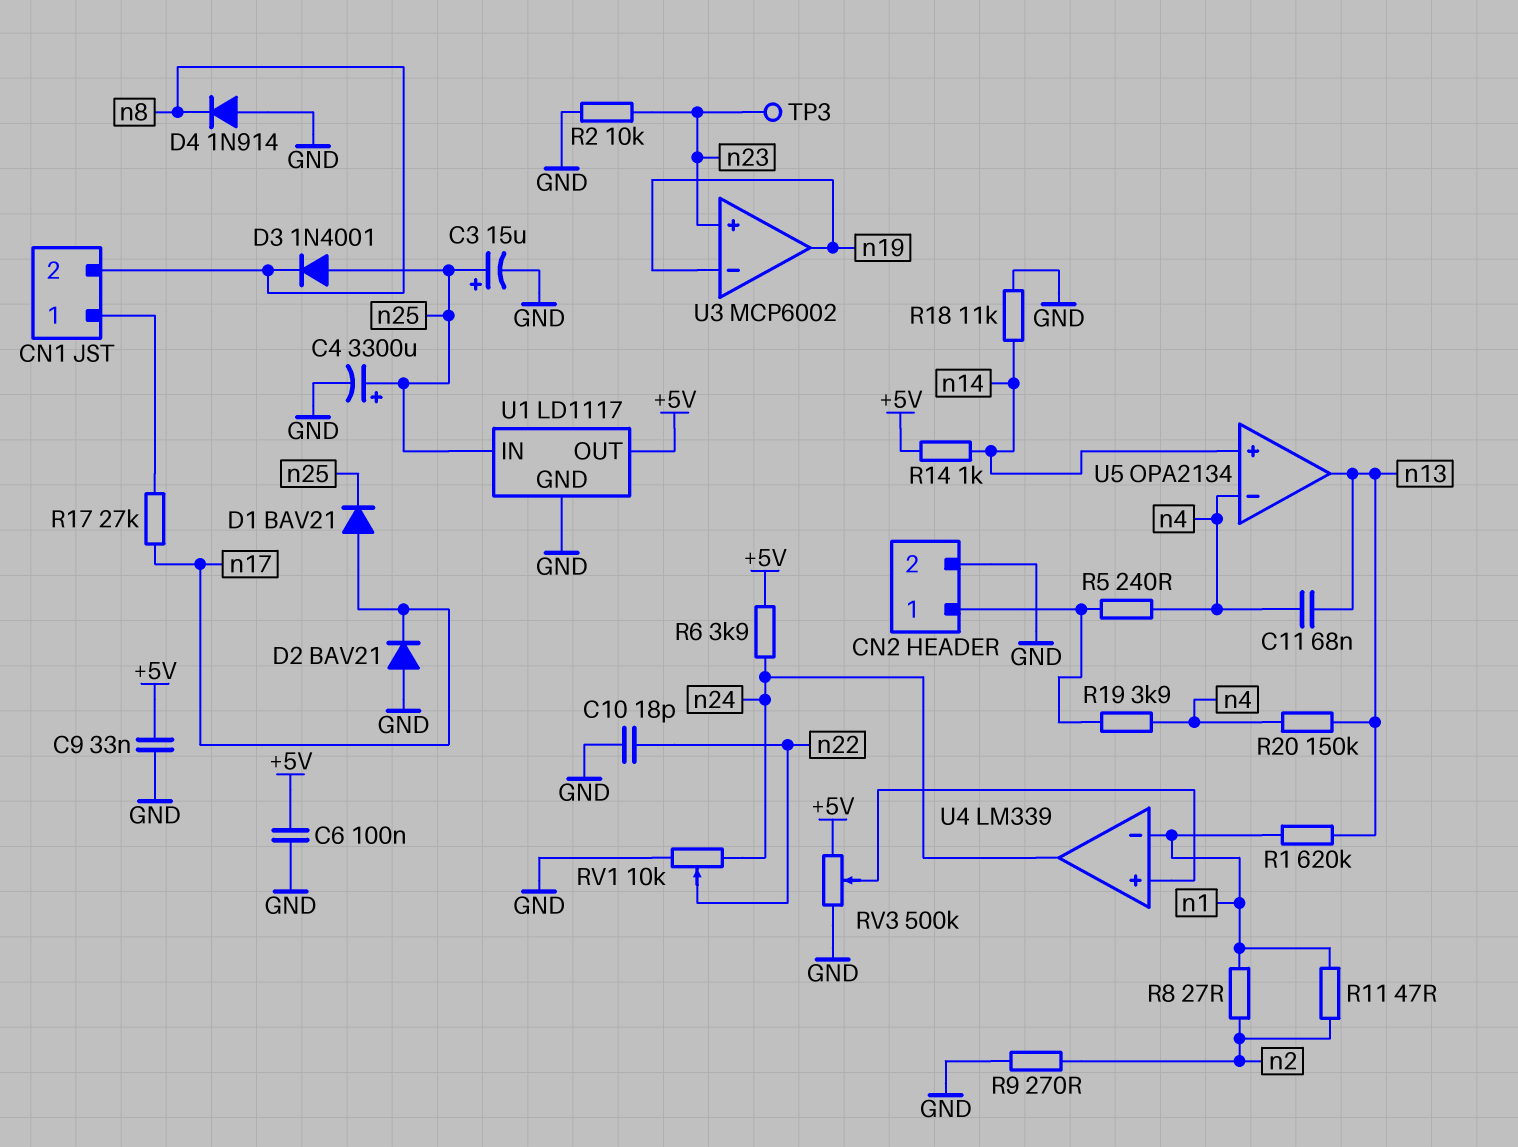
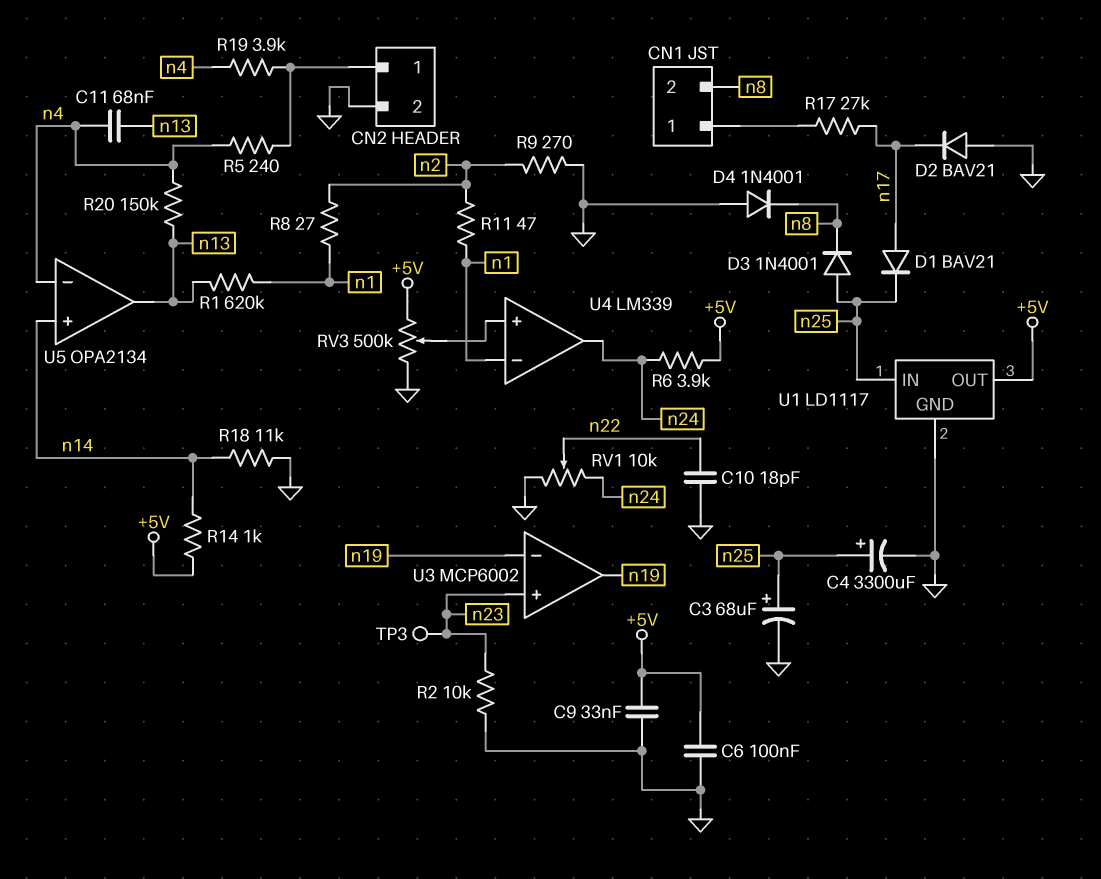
C3: 15uF (plus n25, minus GND) -> 68uF (plus n25, minus GND)
D4: diode 1N914 (A GND, K n8) -> diode 1N4001 (A GND, K n8)

